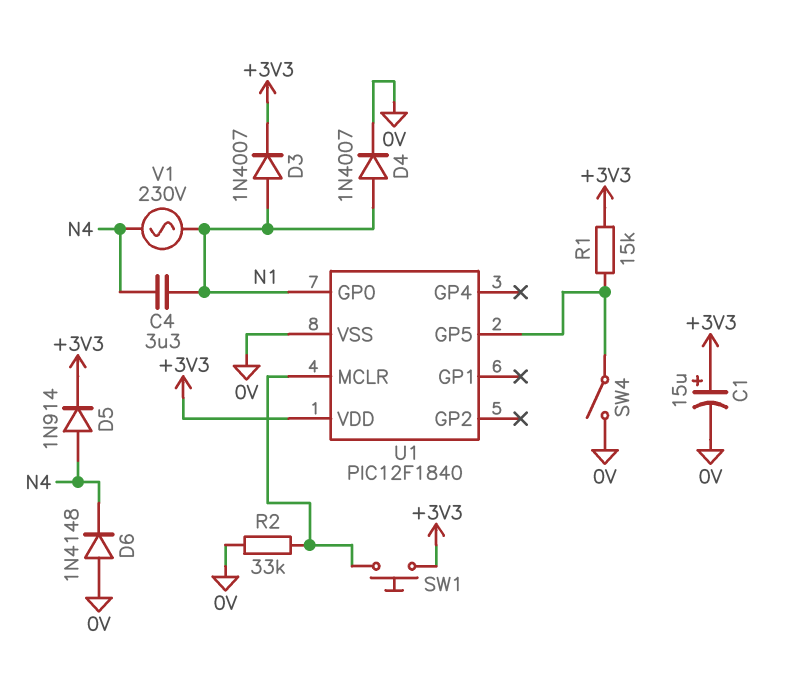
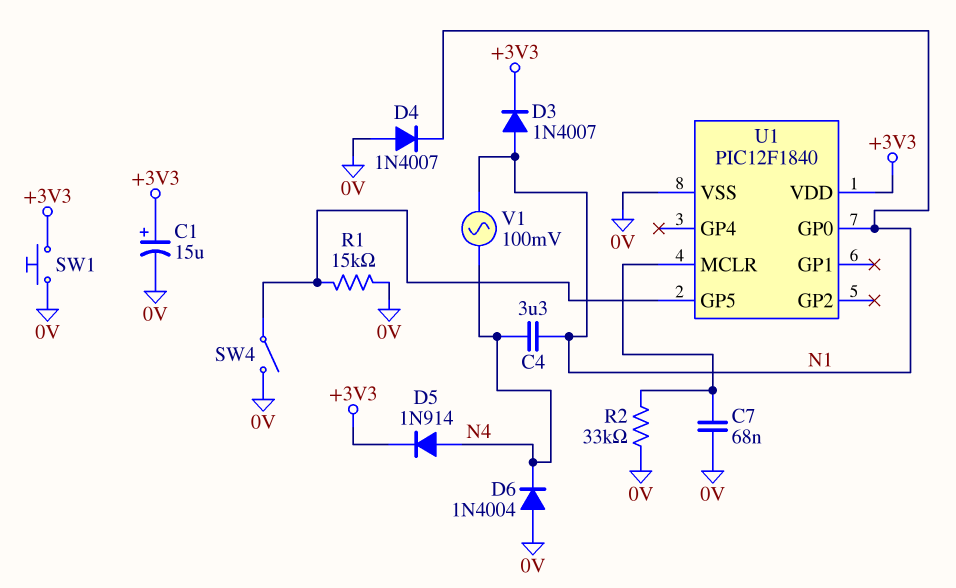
C7: none -> 68nF (0V, U1/MCLR)
D4: diode 1N4007 (A N1, K 0V) -> diode 1N4007 (A 0V, K N1)
D6: diode 1N4148 (A 0V, K N4) -> diode 1N4004 (A 0V, K N4)
R1: 15k (+3V3, U1/GP5) -> 15k (0V, U1/GP5)
SW1: button (+3V3, U1/MCLR) -> button (+3V3, 0V)
V1: AC 230V (N1, N4) -> AC 100mV (N1, N4)

